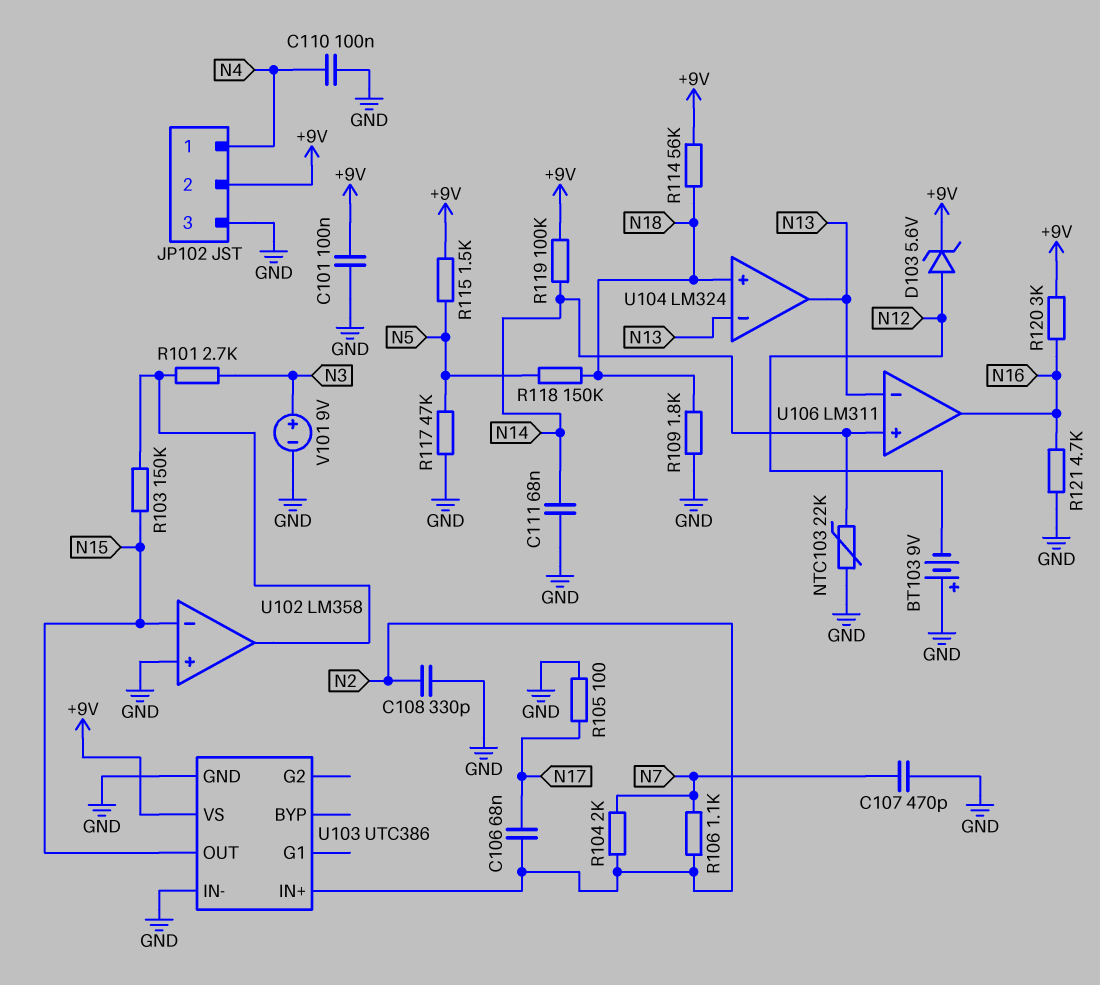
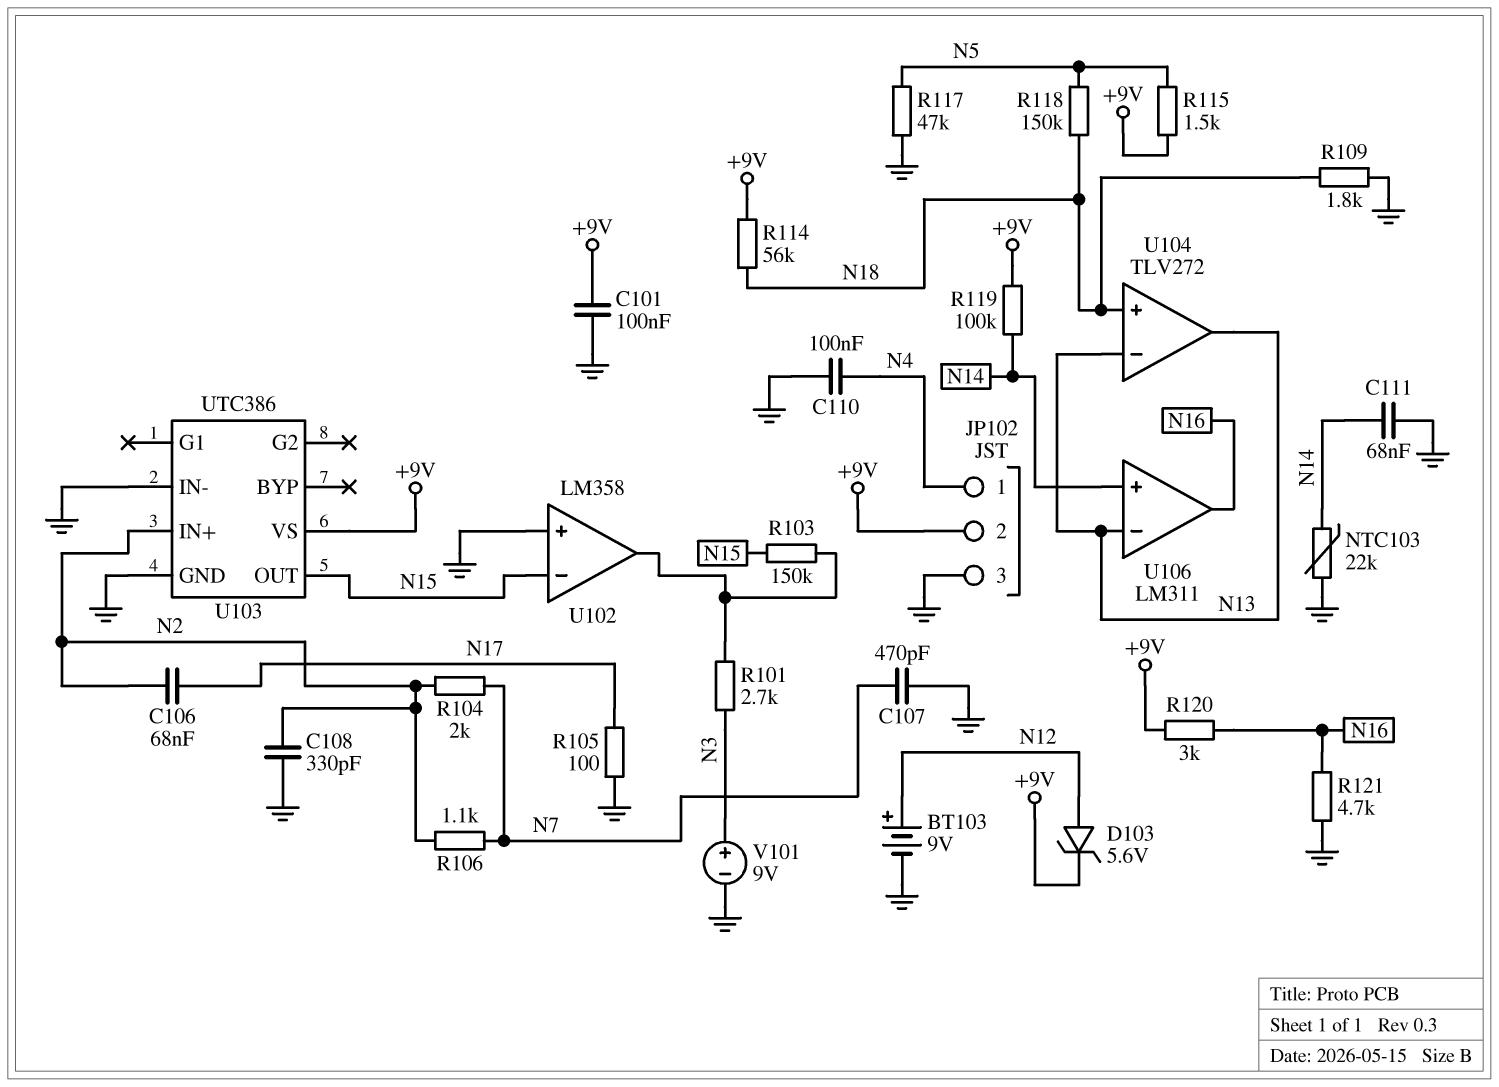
BT103: 9V (plus GND, minus N12) -> 9V (plus N12, minus GND)
U104: LM324 -> TLV272

